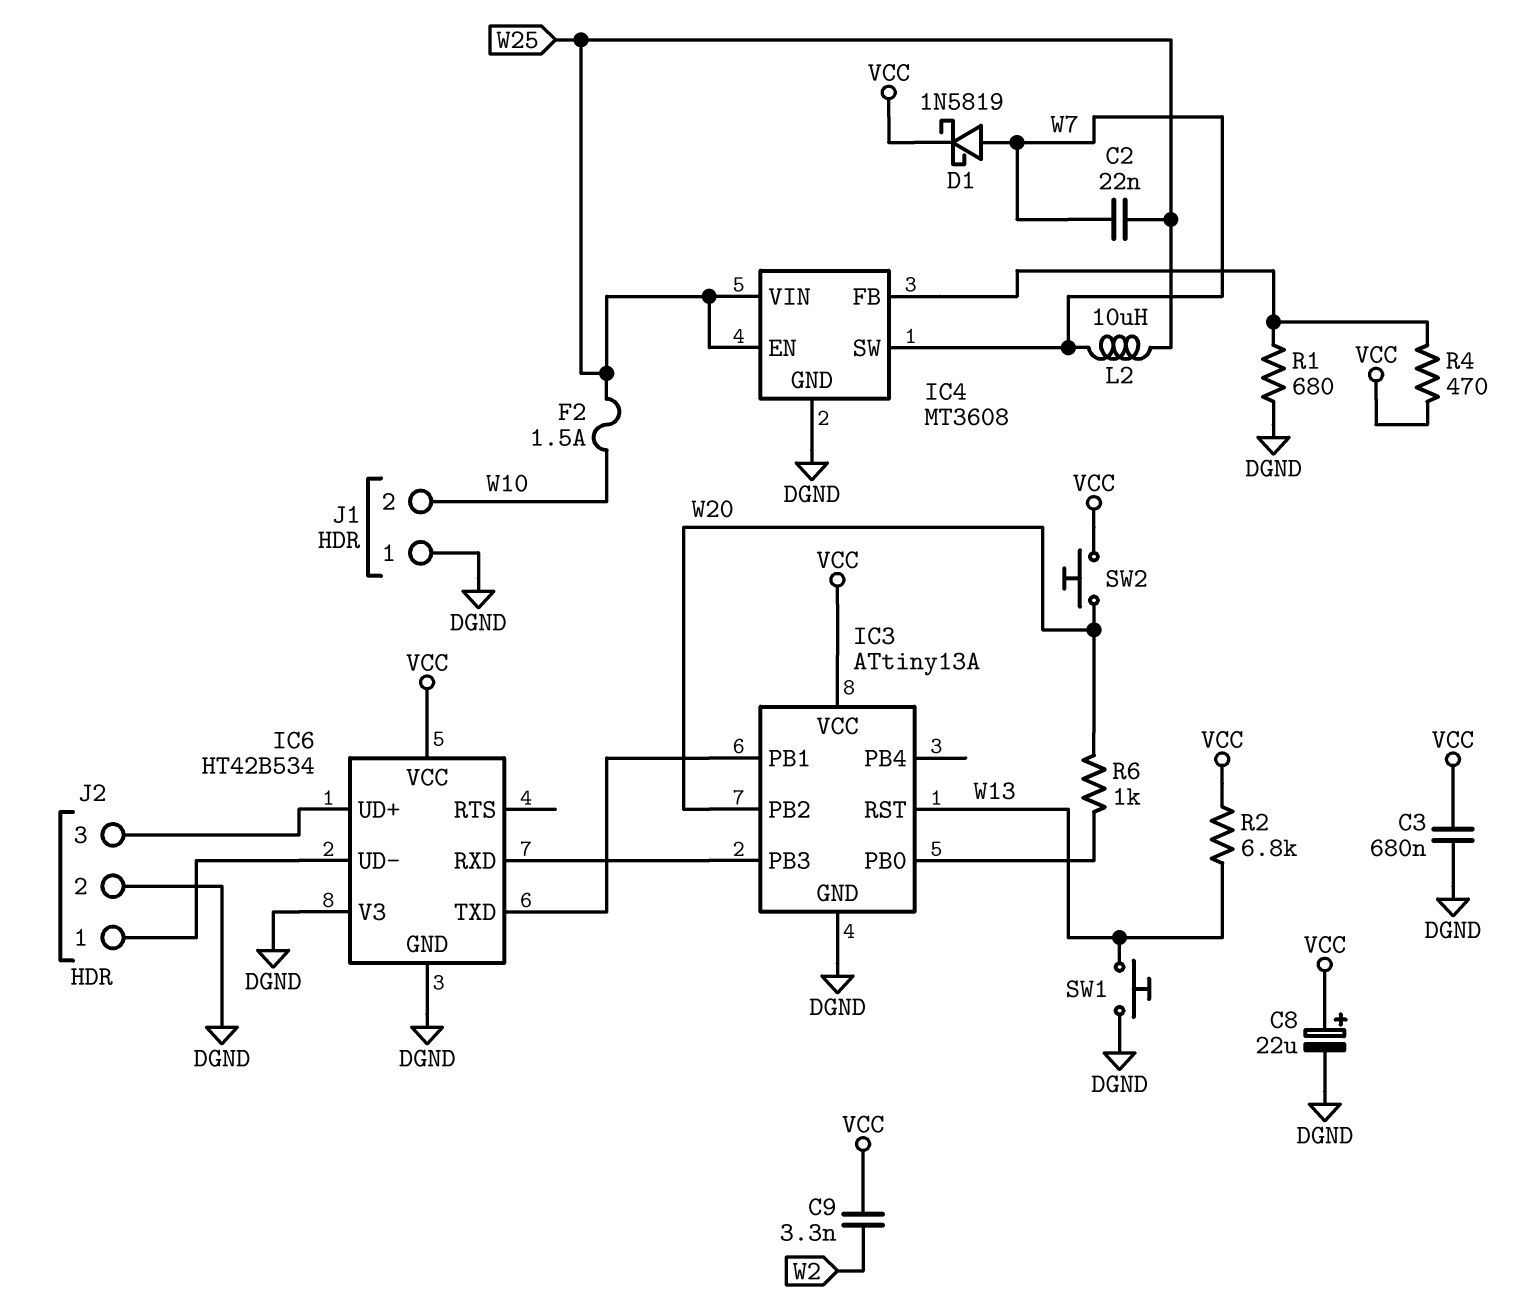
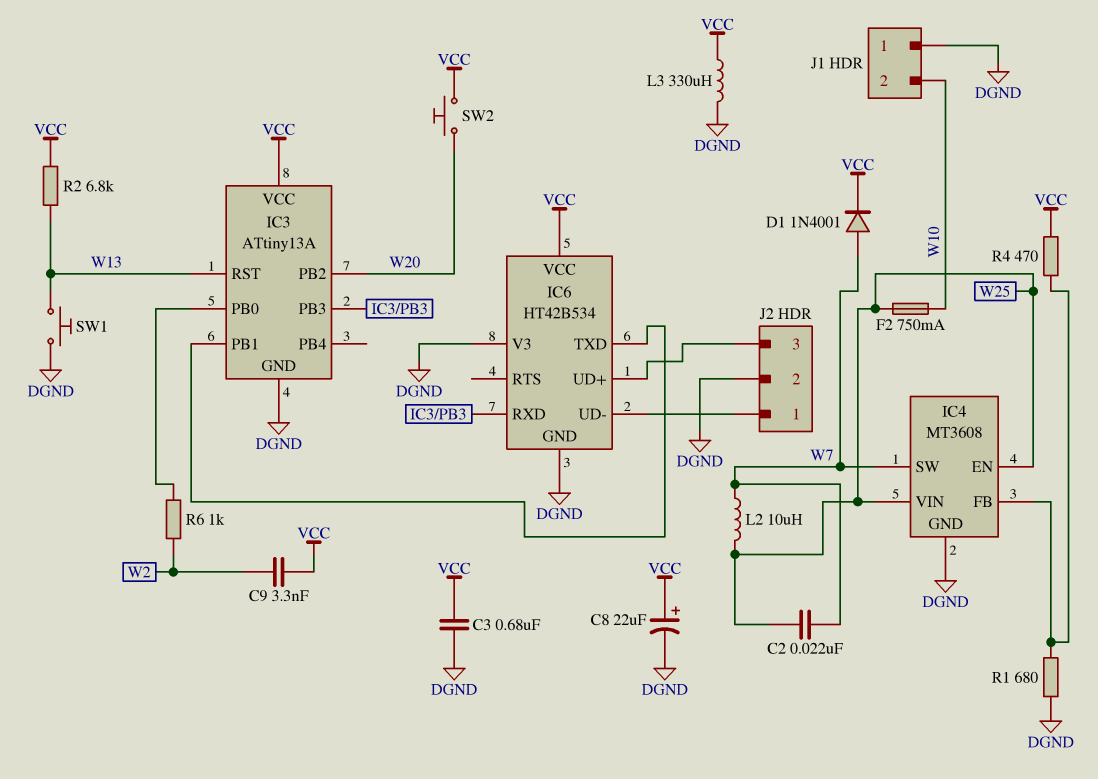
D1: schottky 1N5819 (A W7, K VCC) -> diode 1N4001 (A W7, K VCC)
F2: 1.5A (W10, W25) -> 750mA (W10, W25)
L3: none -> 330uH (DGND, VCC)
R6: 1k (IC3/PB0, W20) -> 1k (IC3/PB0, W2)

